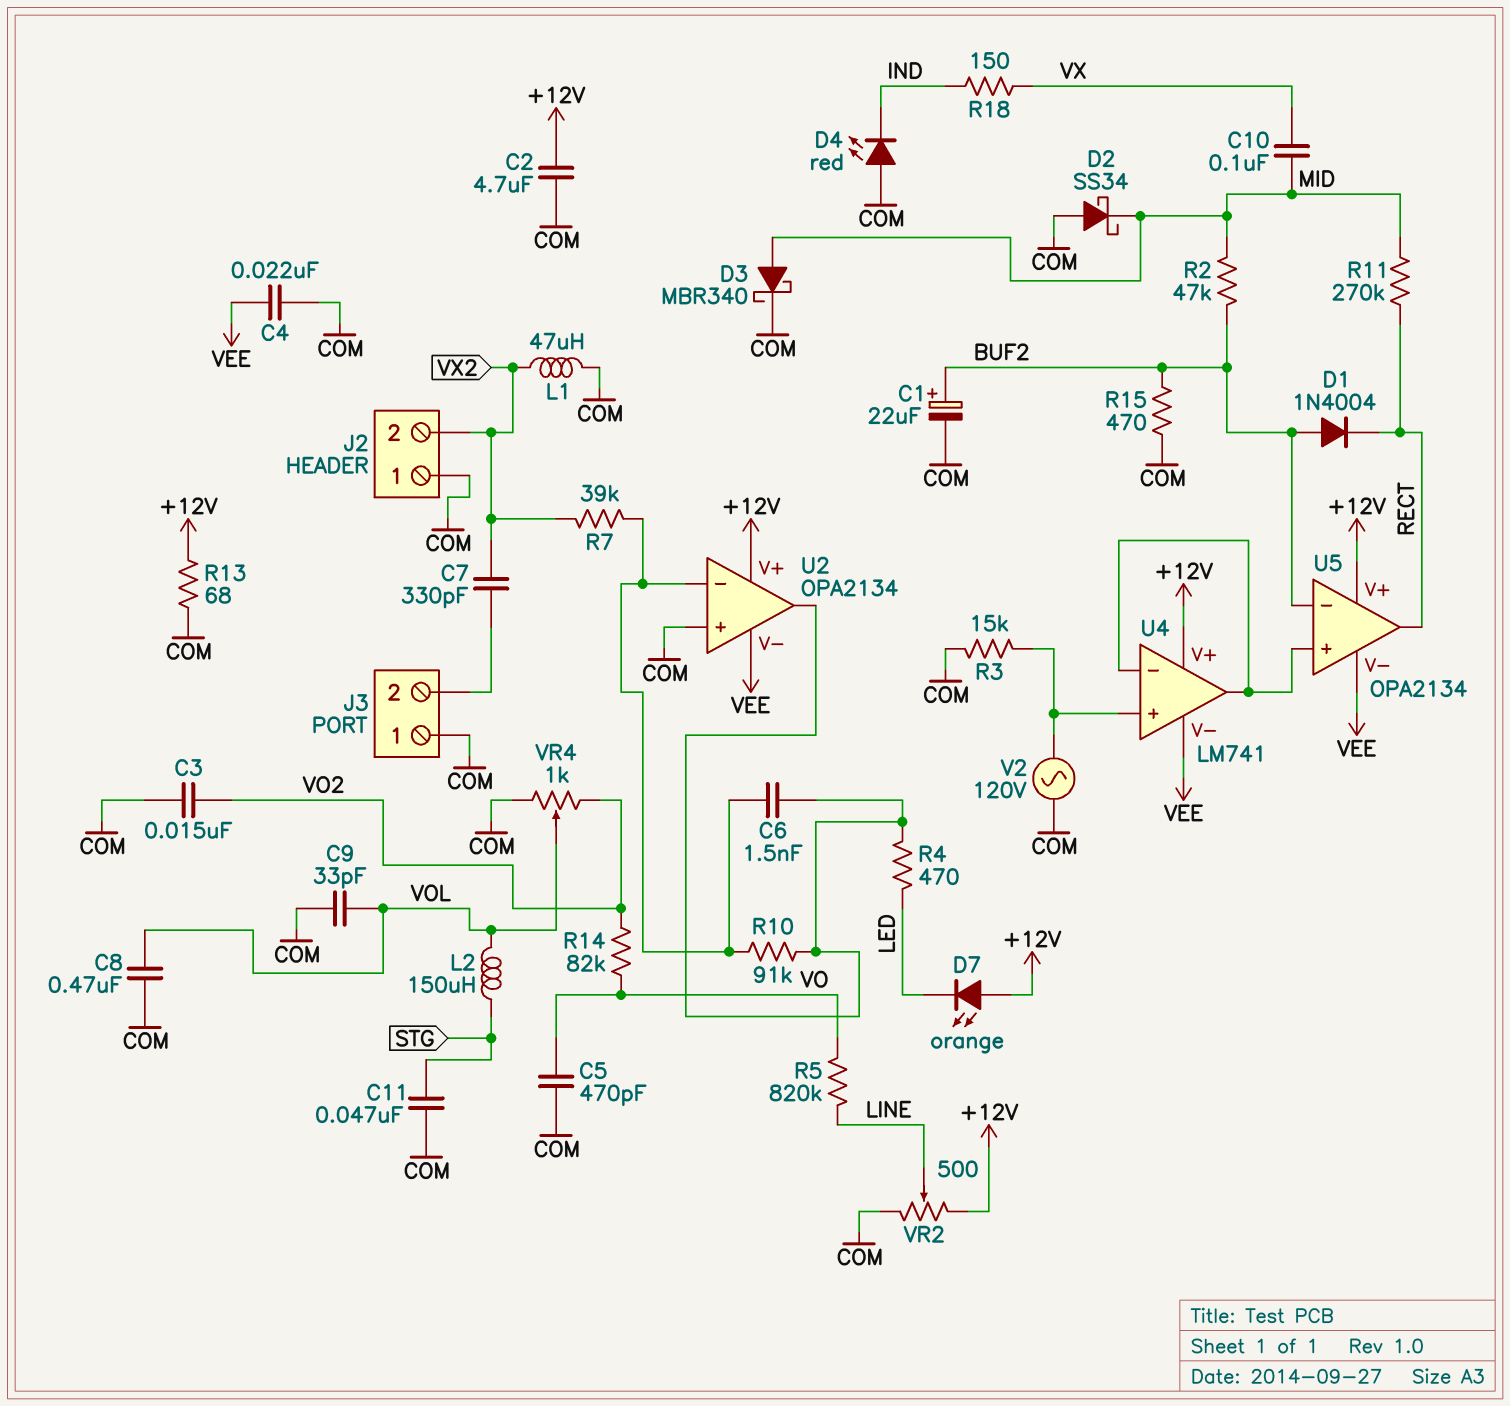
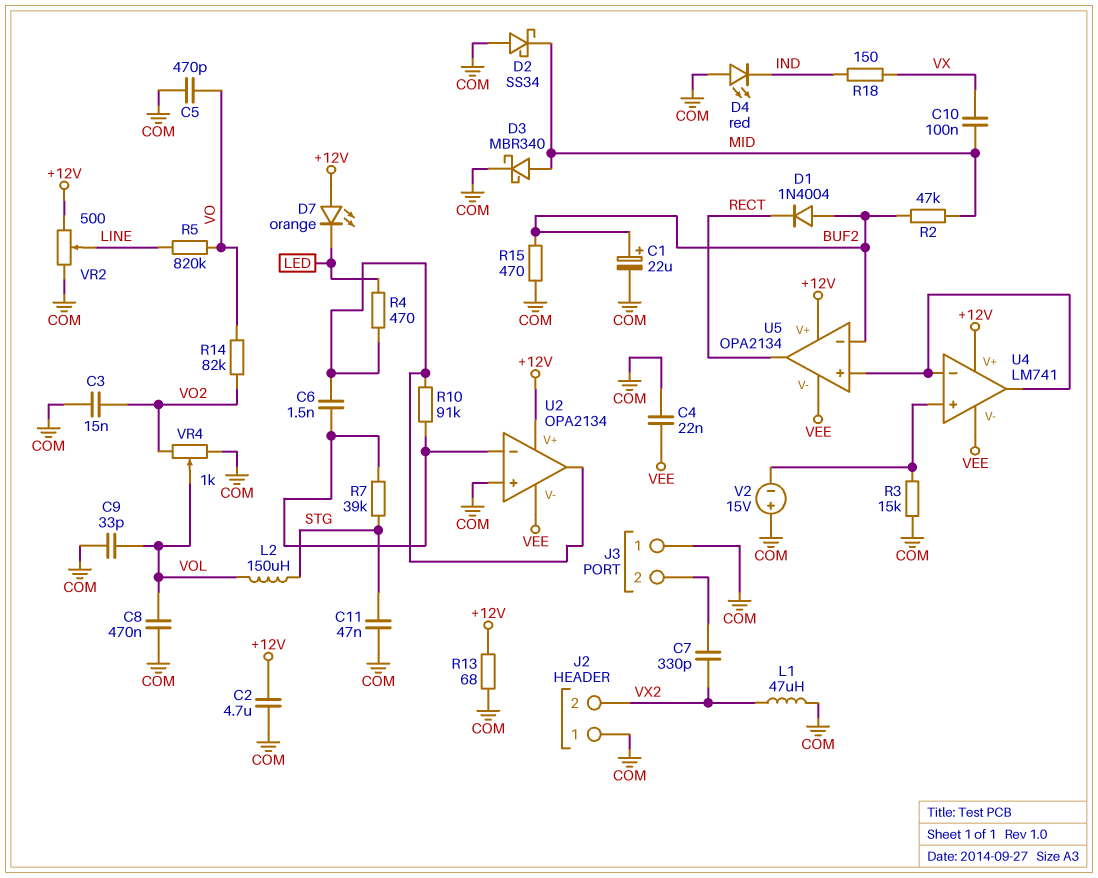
R7: 39k (U2/in-, VX2) -> 39k (STG, U2/in-)
R11: 270k (MID, RECT) -> none
V2: AC 120V (COM, U4/in+) -> 15V (plus COM, minus U4/in+)

